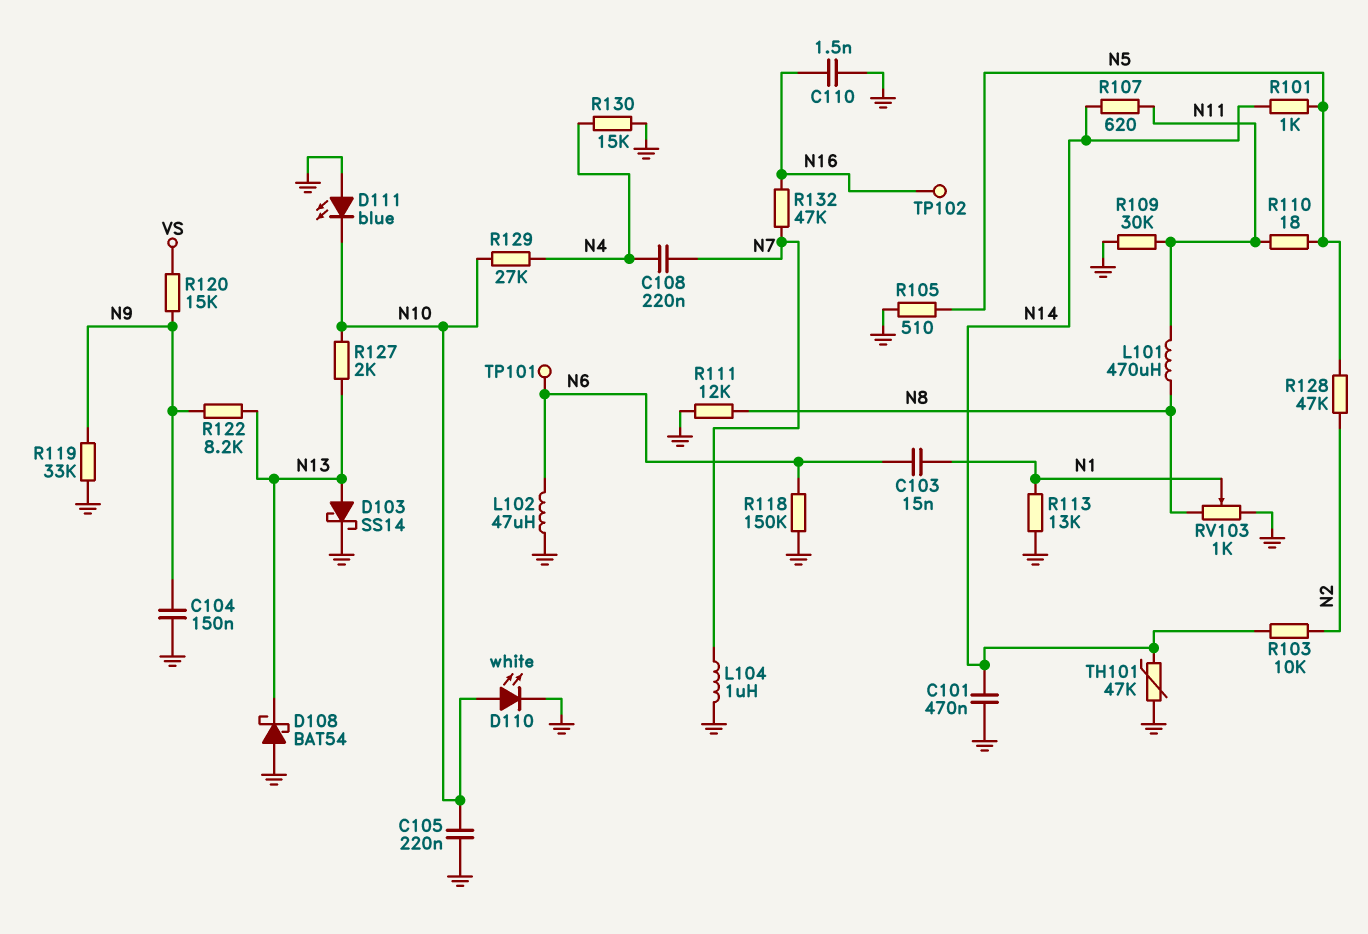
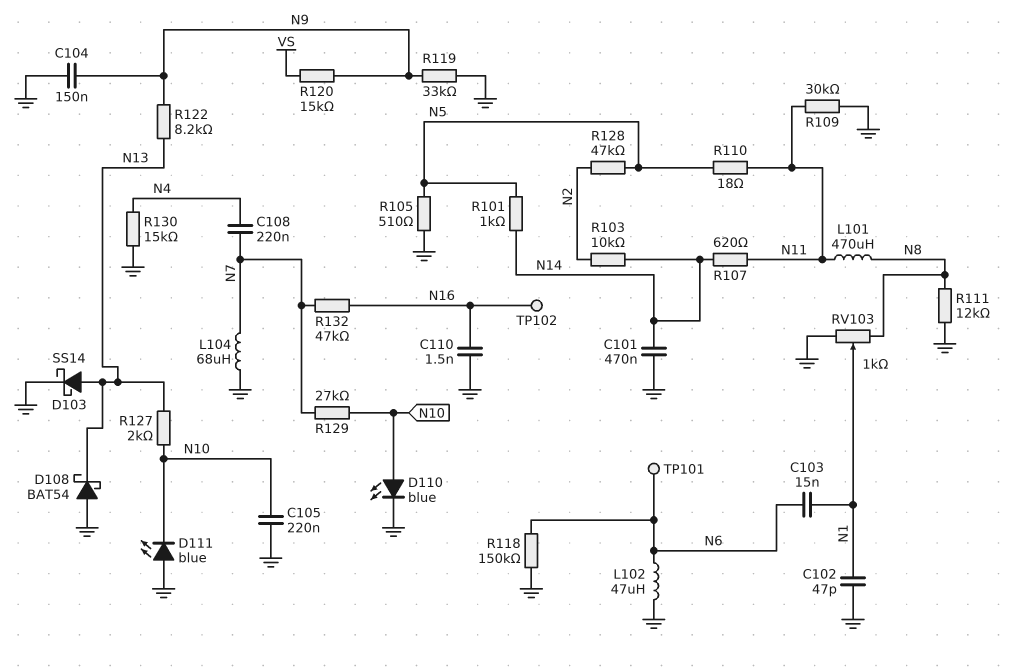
C102: none -> 47pF (GND, N1)
D110: LED white (A N10, K GND) -> LED blue (A N10, K GND)
L104: 1uH (GND, N7) -> 68uH (GND, N7)
R113: 13k (GND, N1) -> none
R129: 27k (N4, N10) -> 27k (N7, N10)
TH101: 47k (GND, N14) -> none

